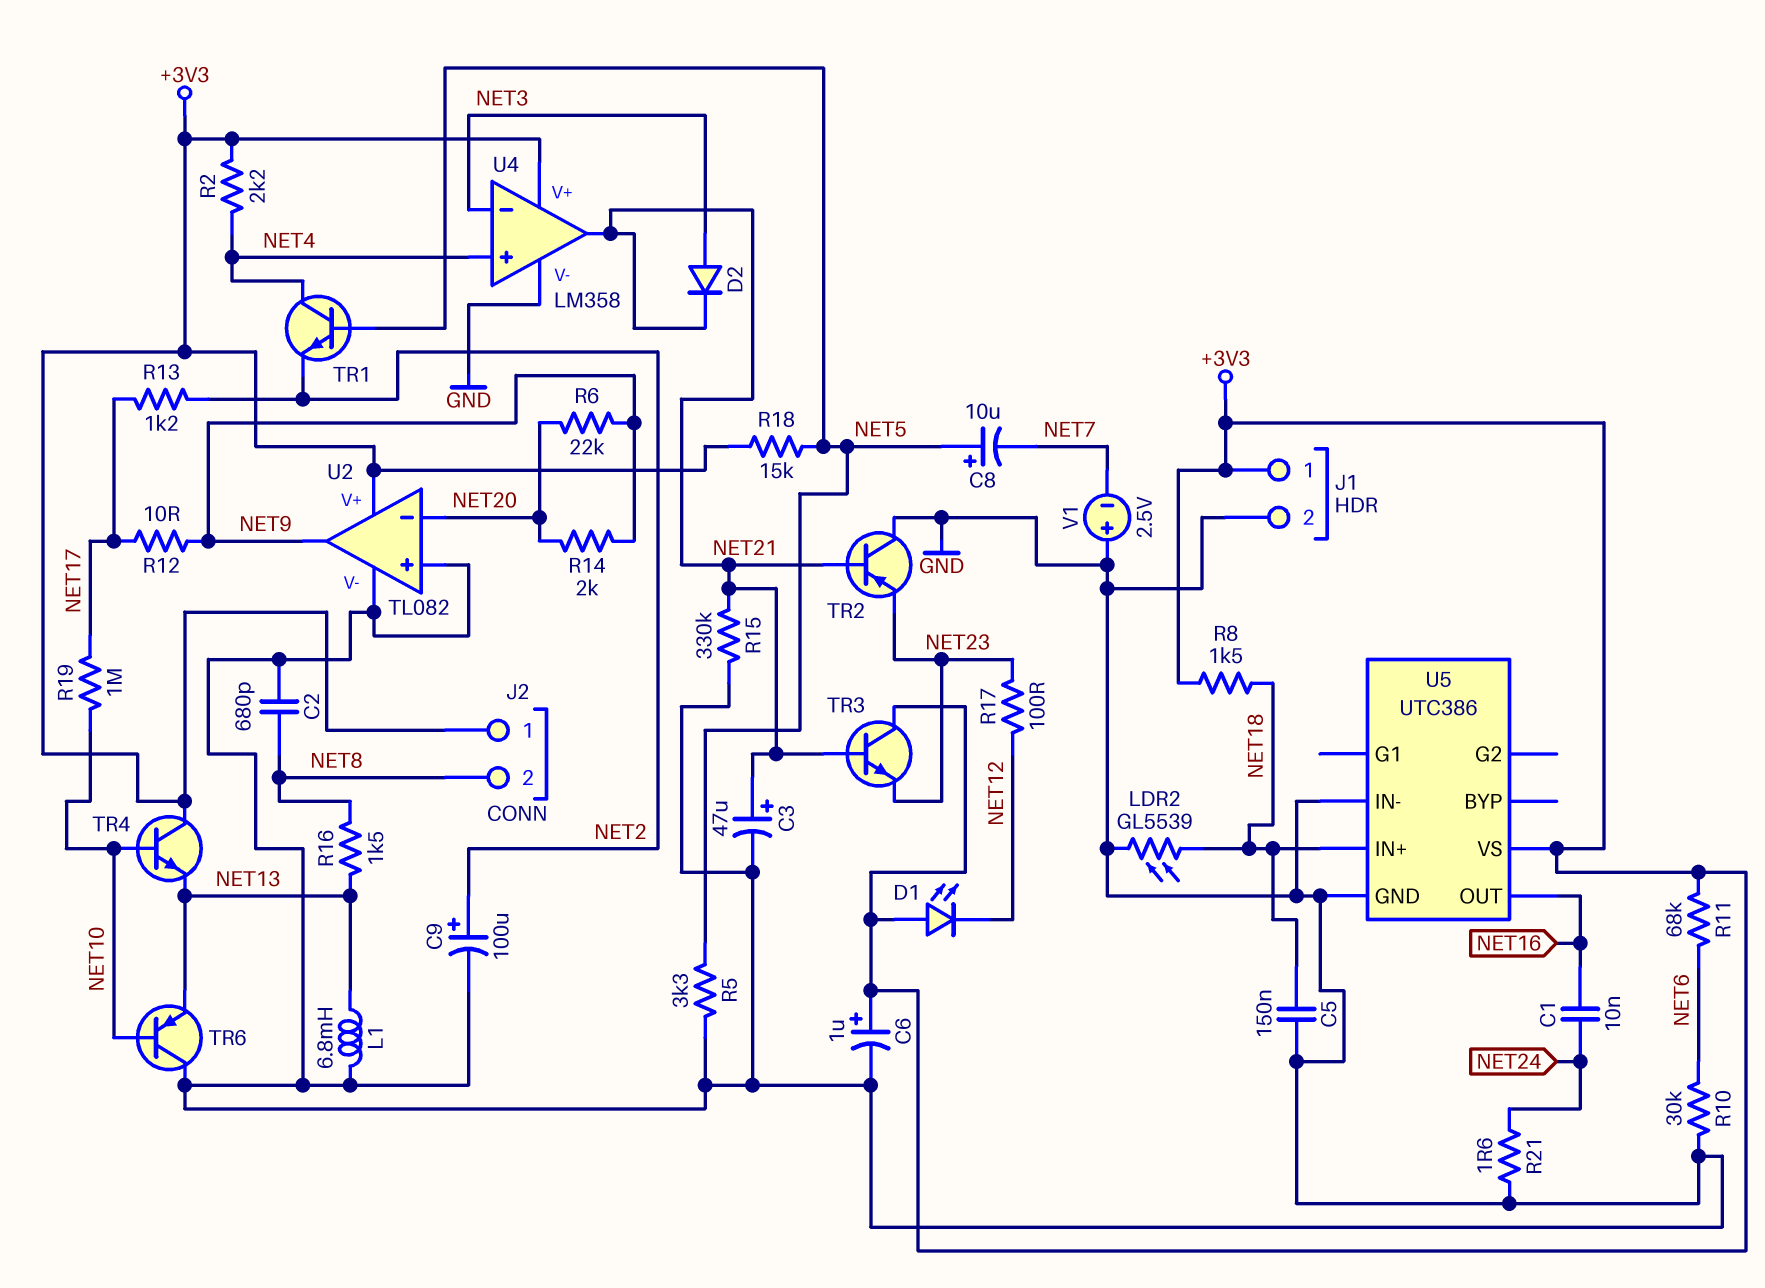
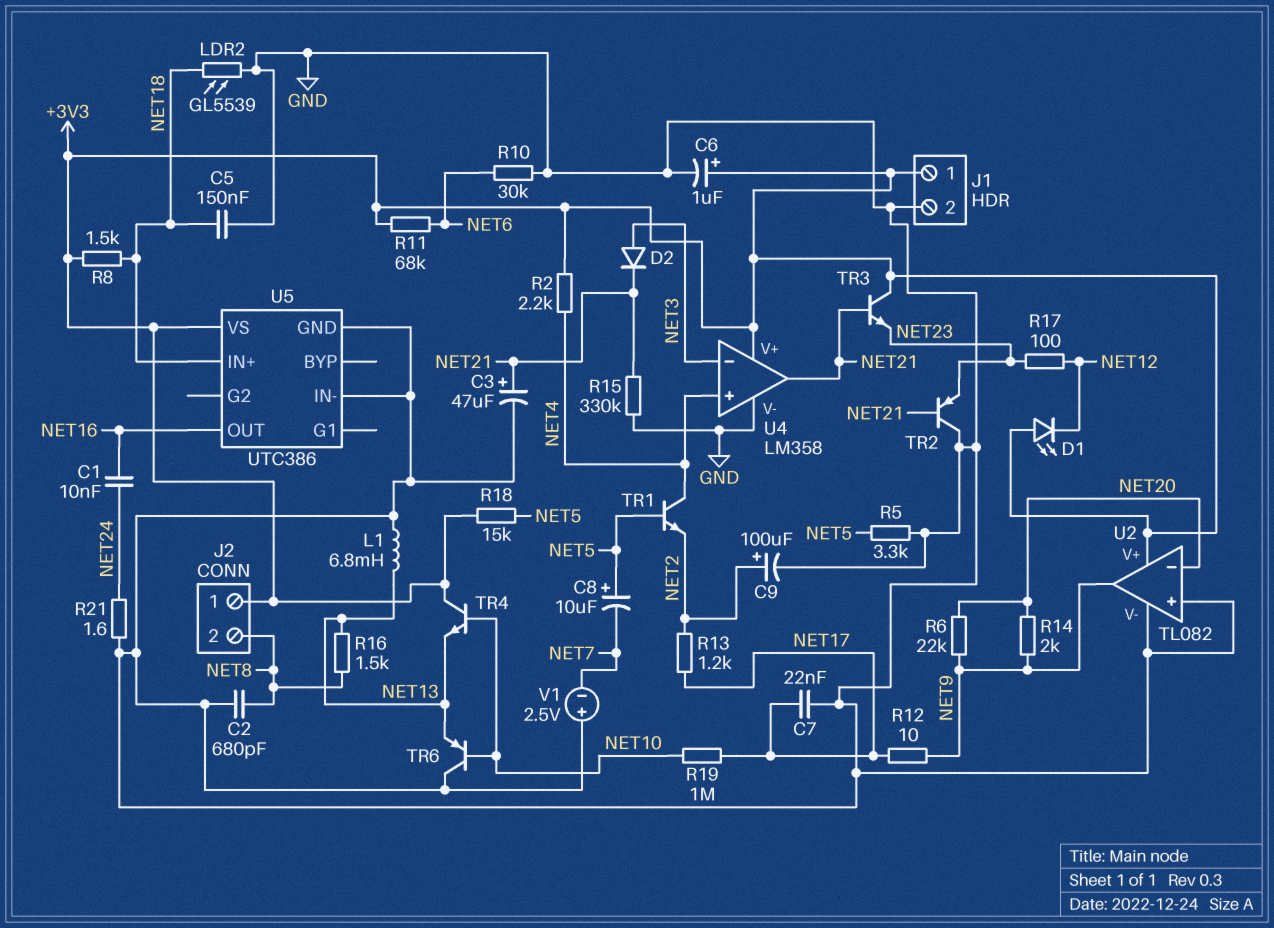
C7: none -> 22nF (GND, NET17)

